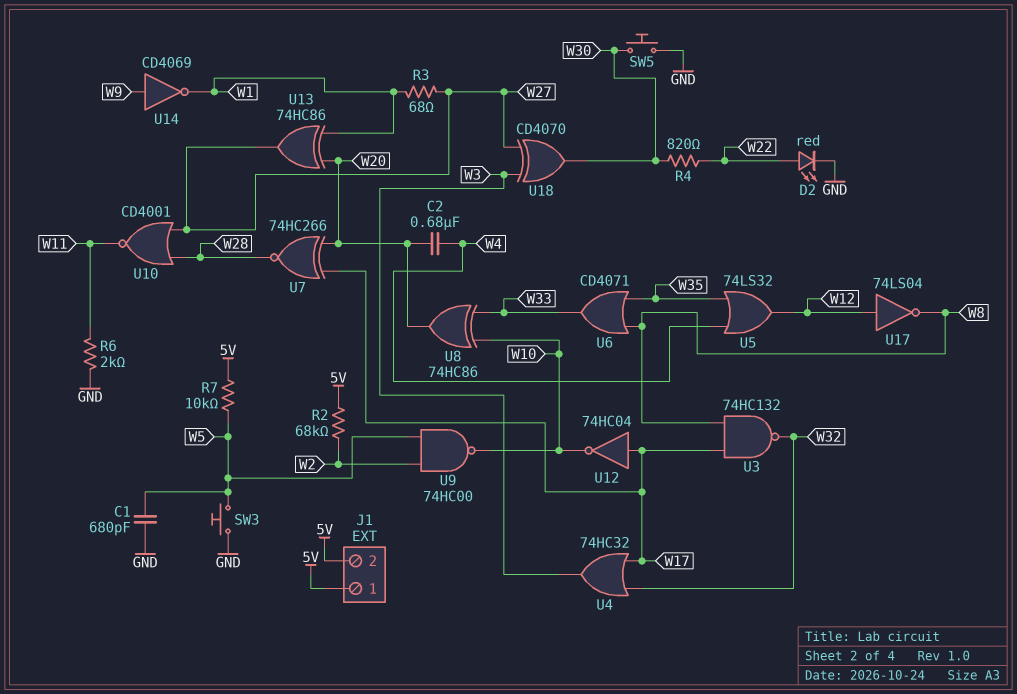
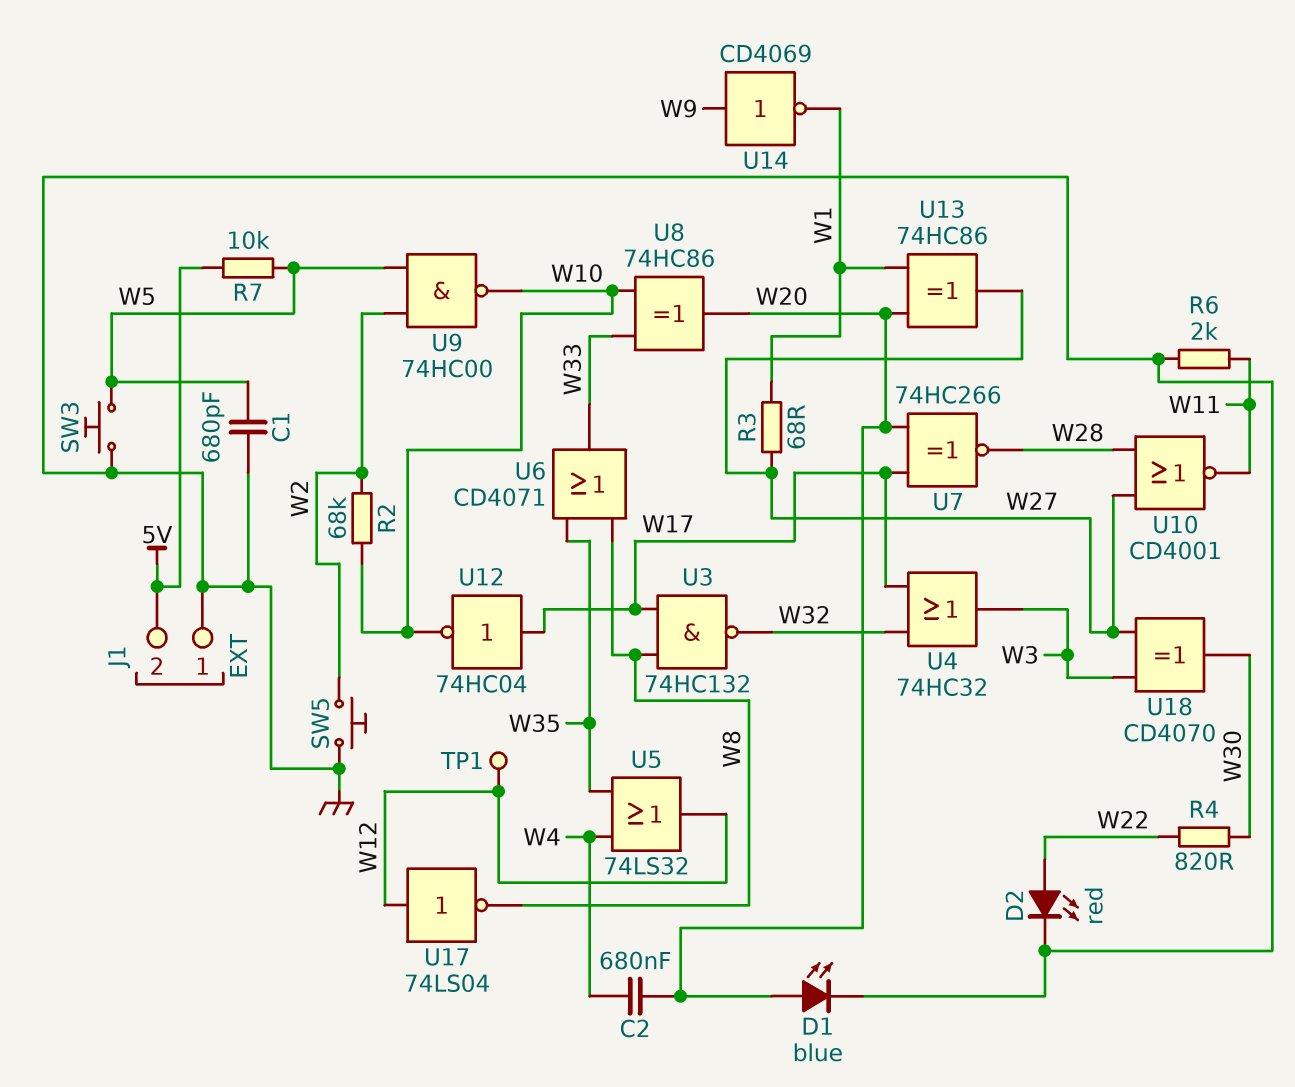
D1: none -> LED blue (A W20, K GND)
J1 pin 1: 5V -> GND
R2: 68k (5V, W2) -> 68k (W2, W10)
SW5: button (GND, W30) -> button (GND, W2)
TP1: none -> test point (W12)

